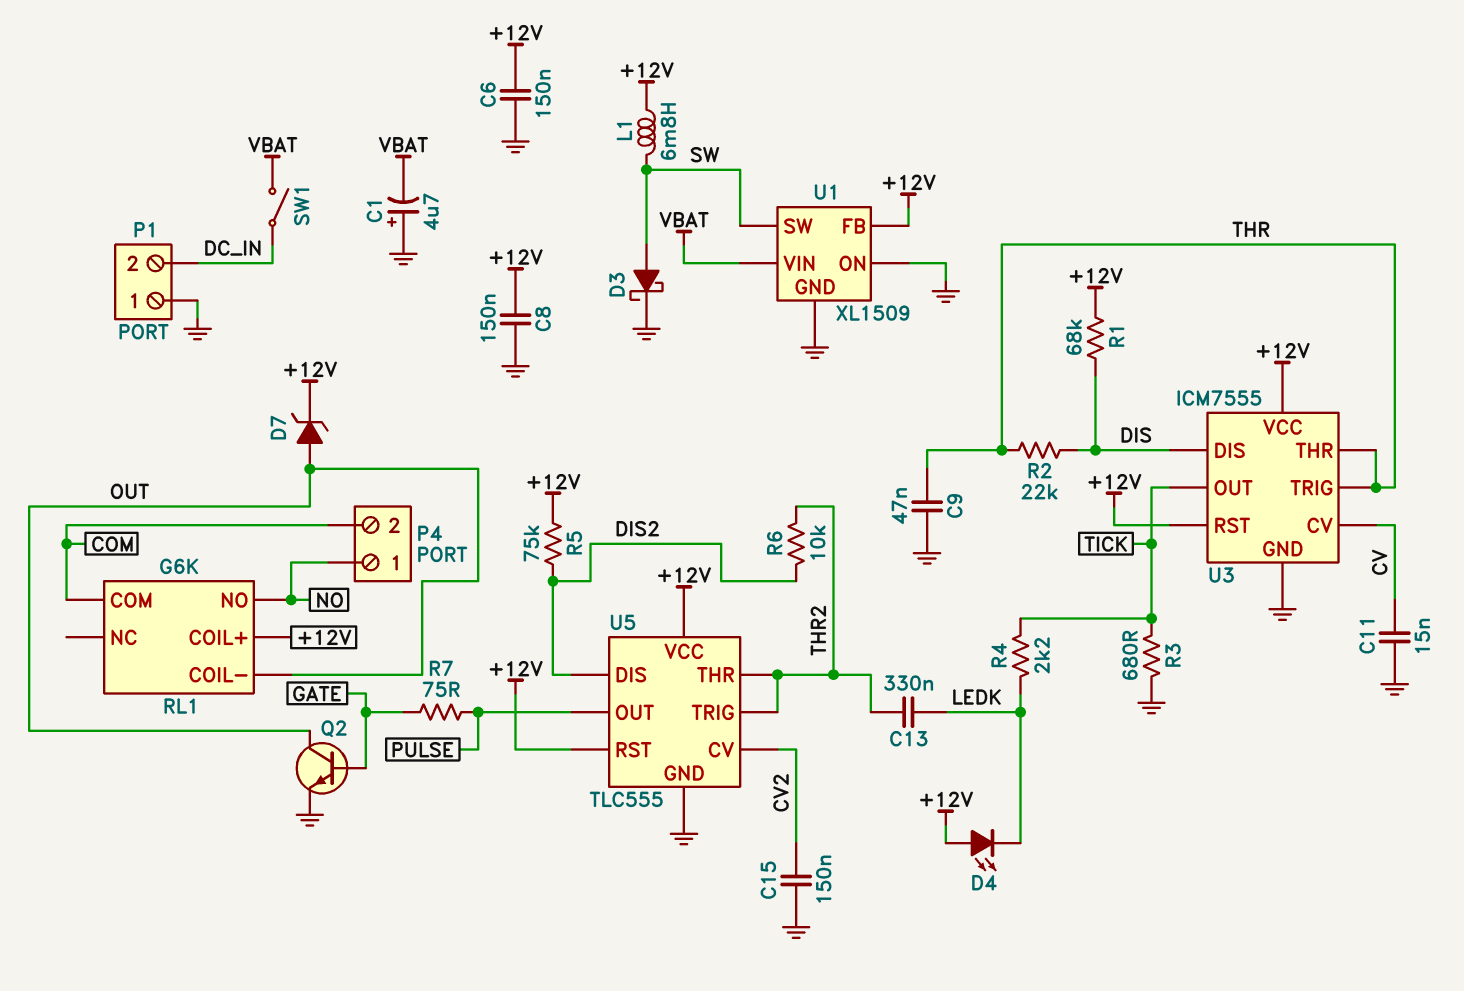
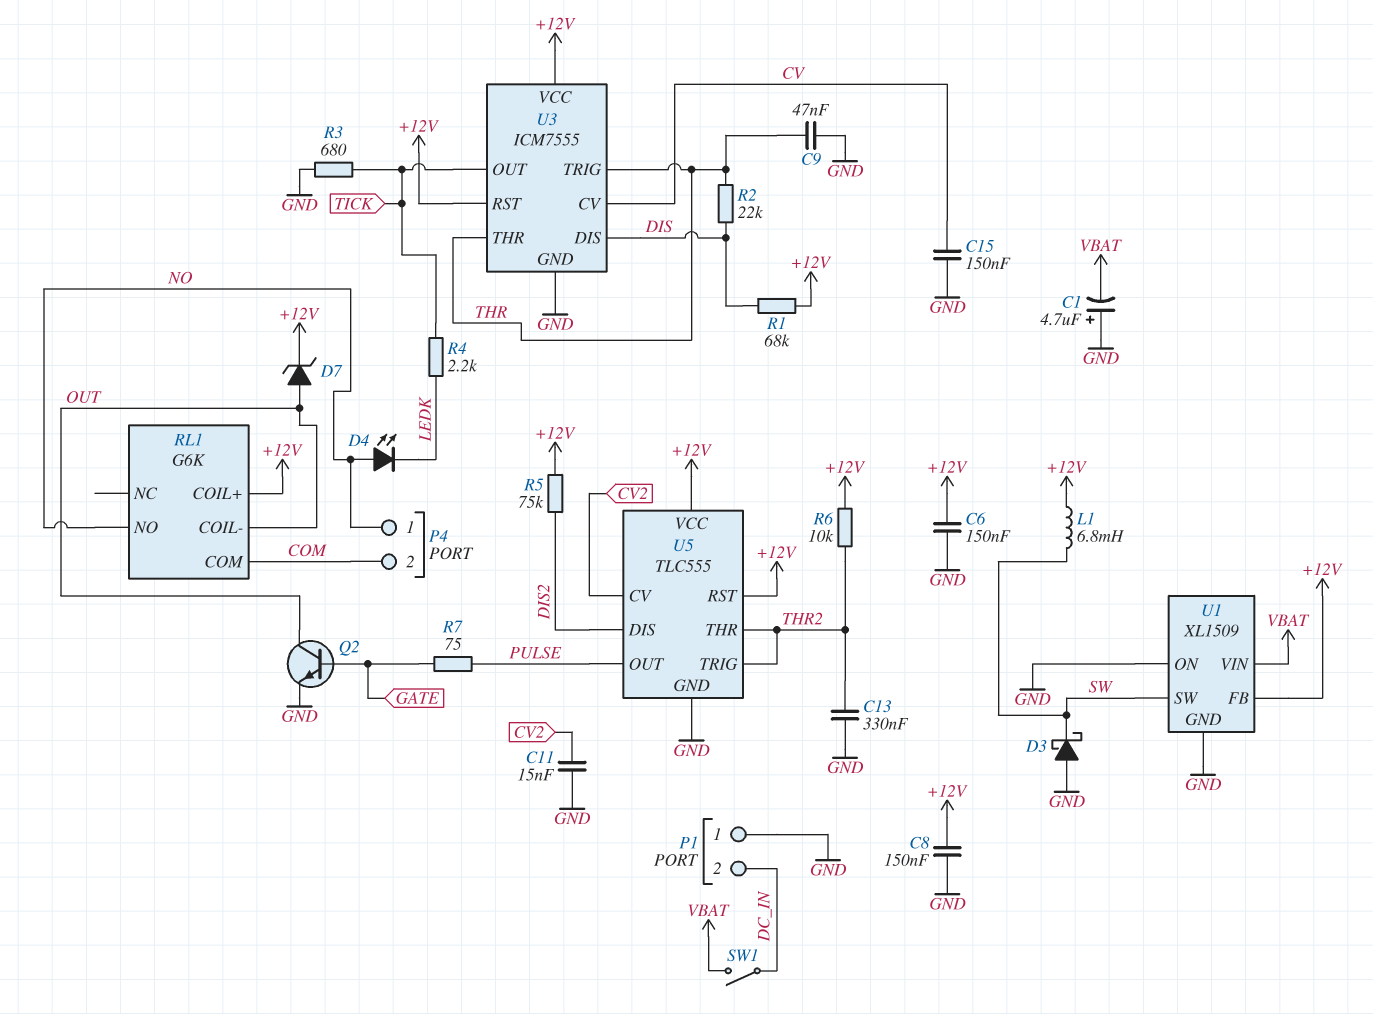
C11: 15nF (CV, GND) -> 15nF (CV2, GND)
C13: 330nF (LEDK, THR2) -> 330nF (GND, THR2)
C15: 150nF (CV2, GND) -> 150nF (CV, GND)
D3: schottky (A SW, K GND) -> schottky (A GND, K SW)
D4: LED (A +12V, K LEDK) -> LED (A NO, K LEDK)
R6: 10k (DIS2, THR2) -> 10k (+12V, THR2)

